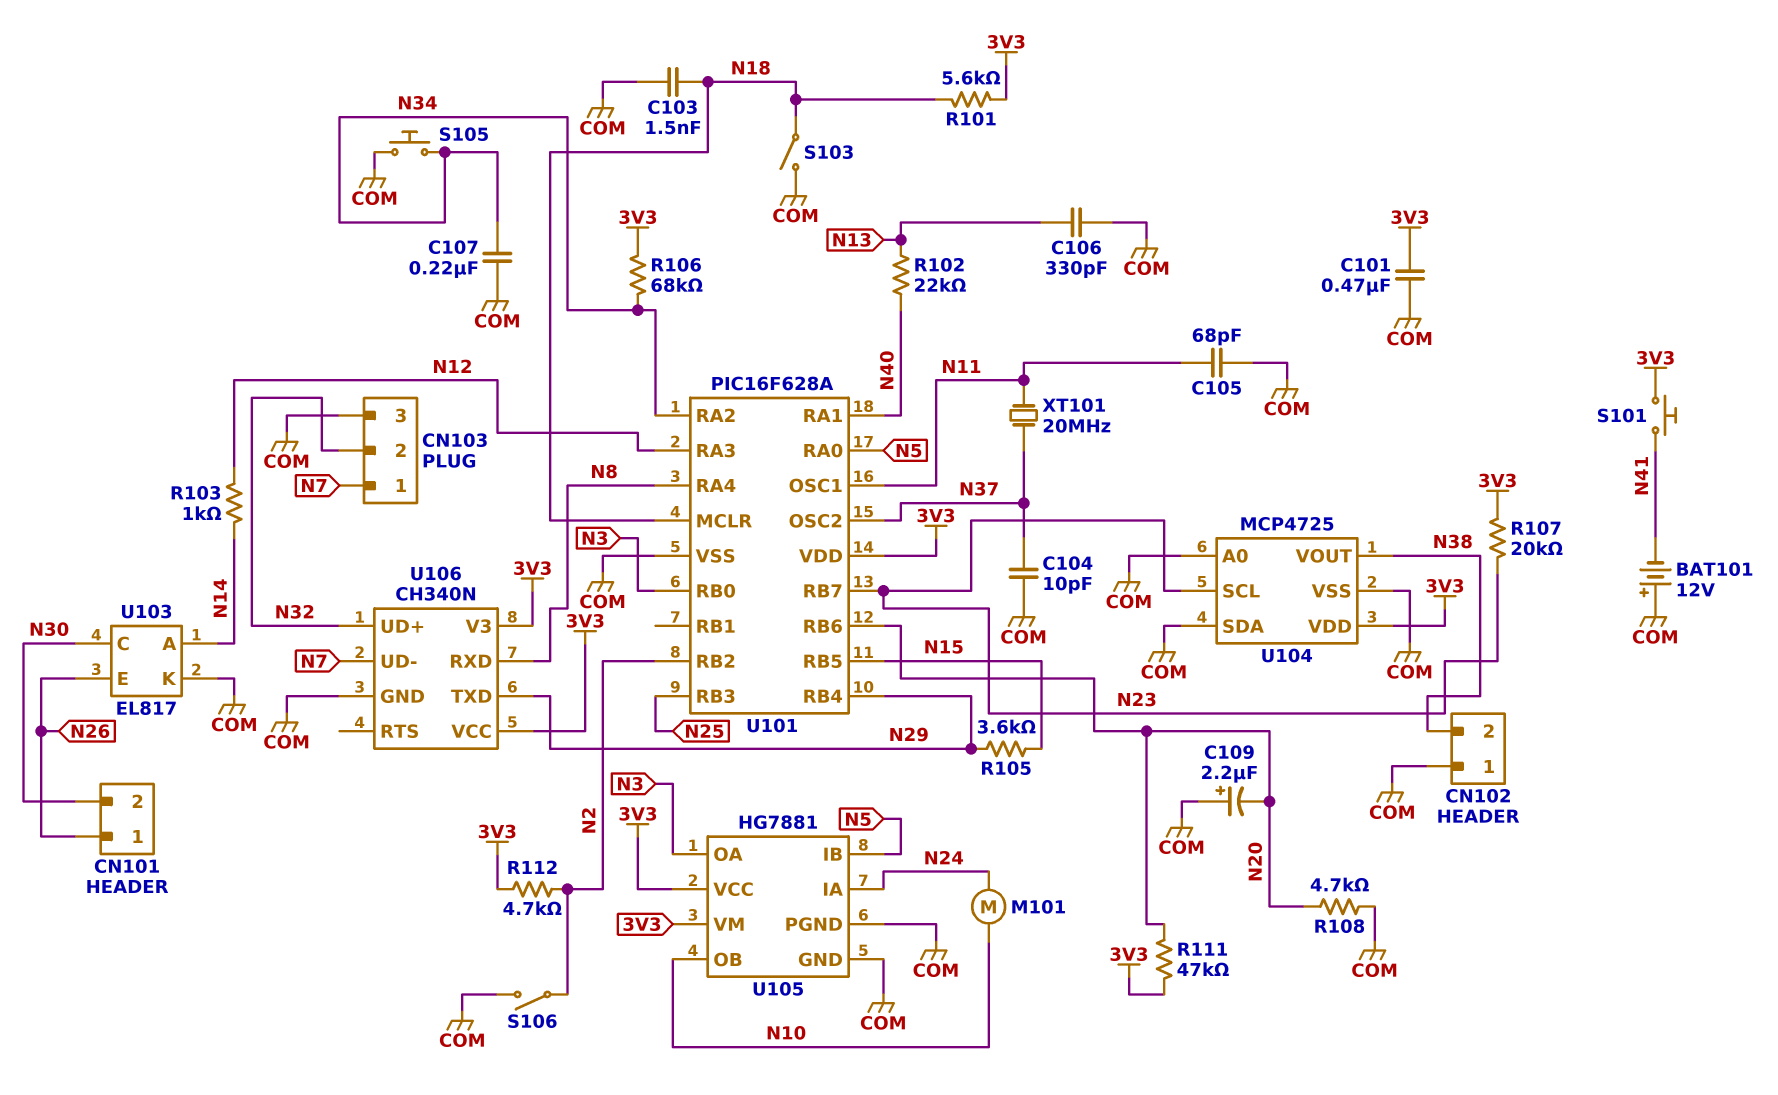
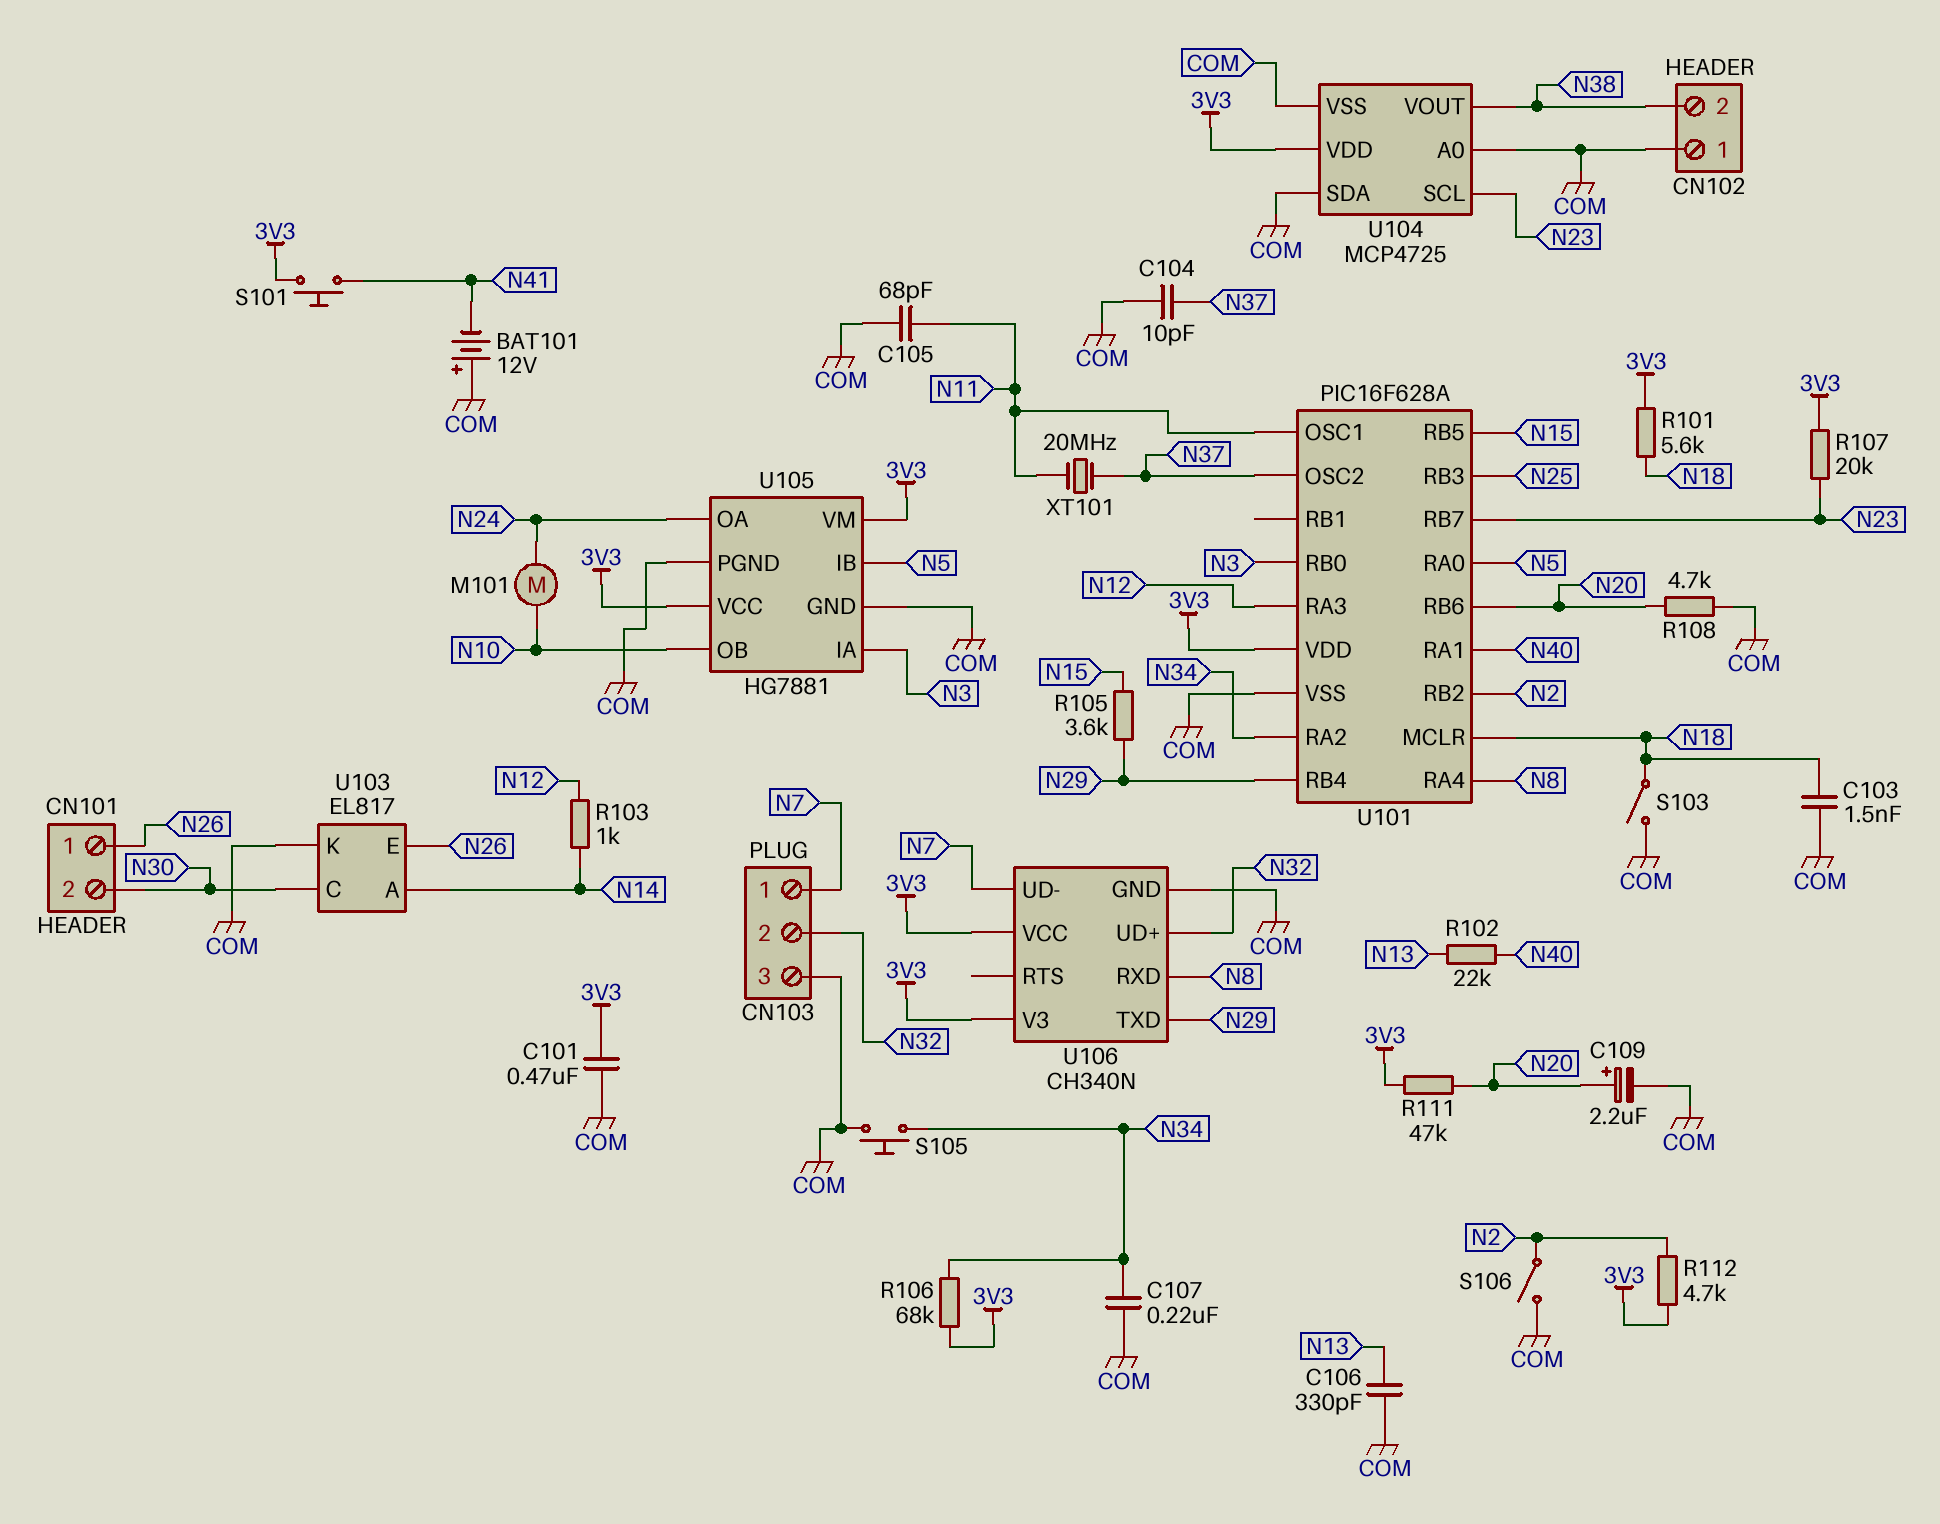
C109: 2.2uF (plus COM, minus N20) -> 2.2uF (plus N20, minus COM)
U105 pin IA: N24 -> N3
U105 pin OA: N3 -> N24

